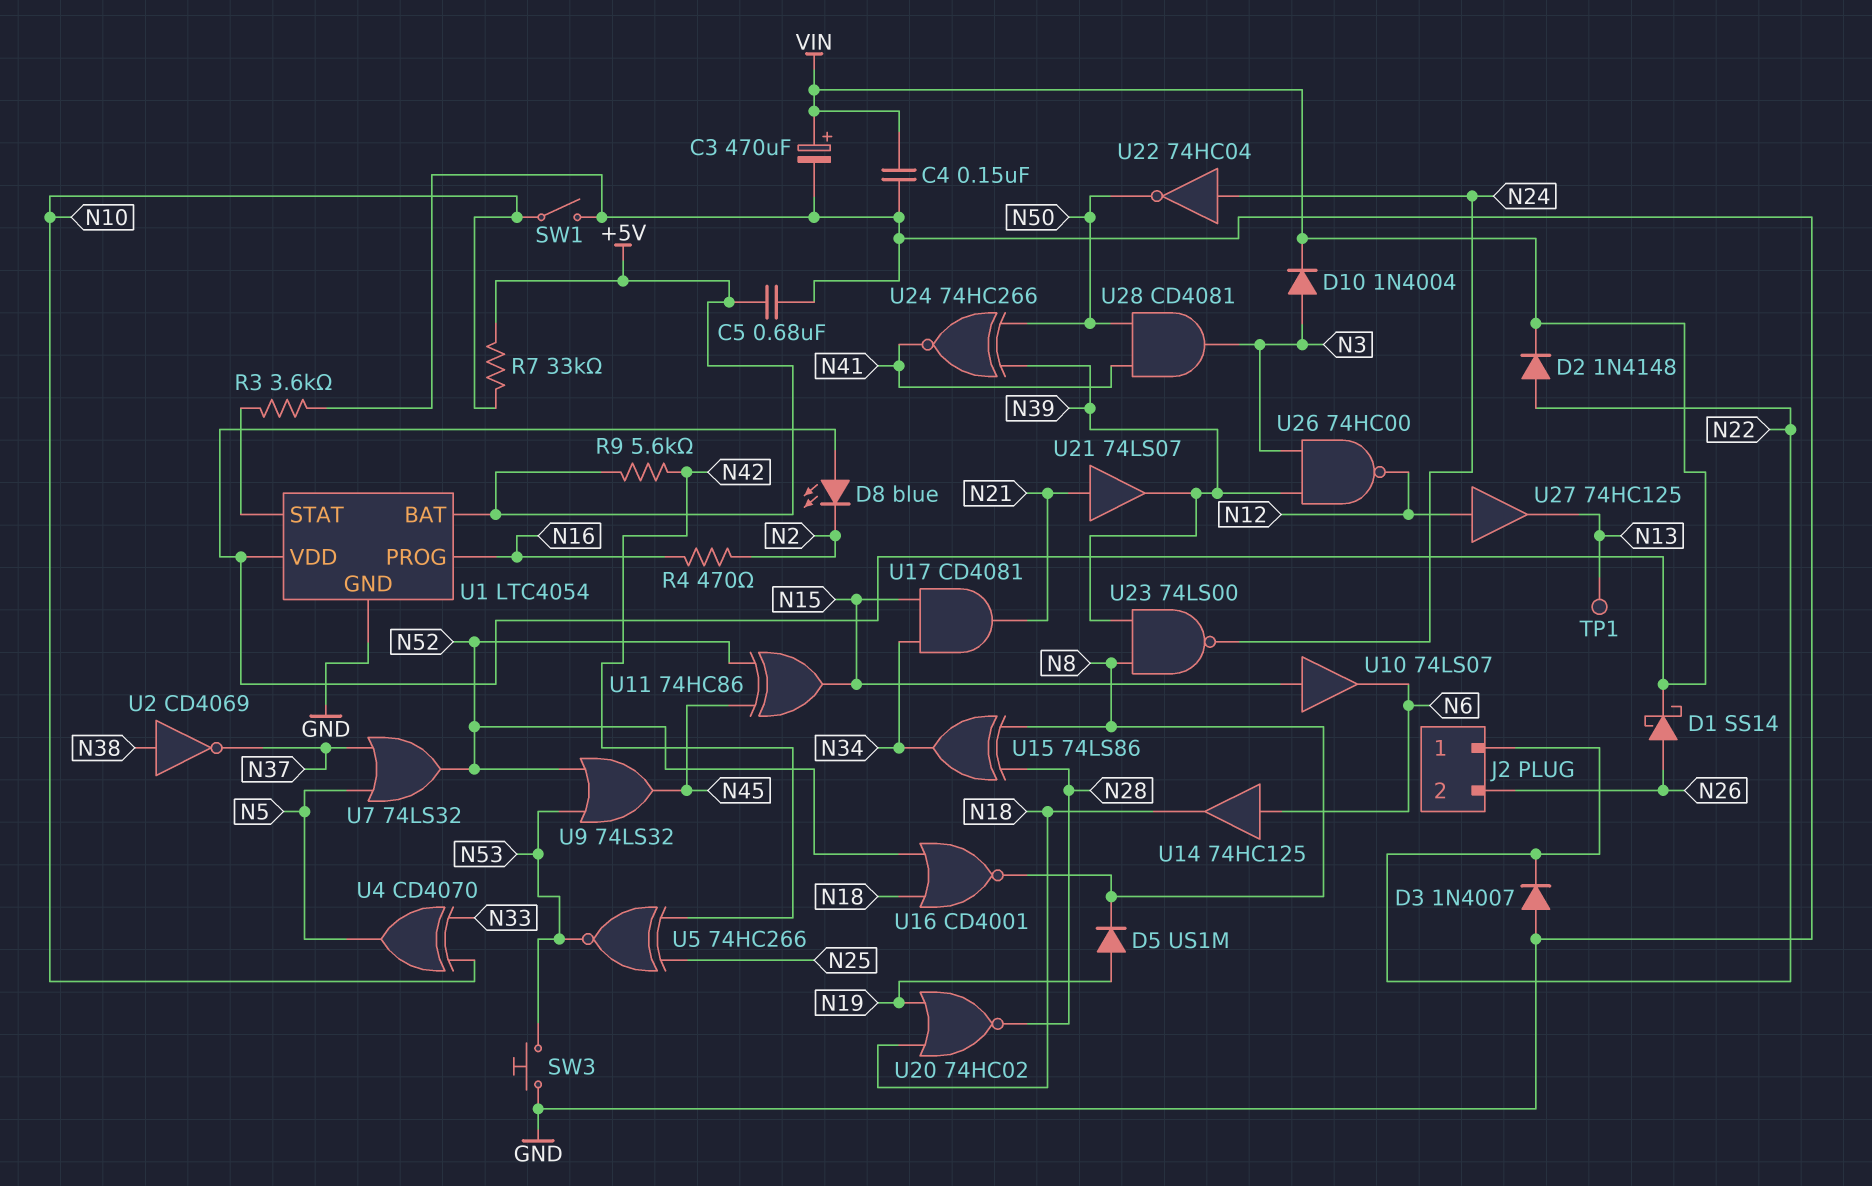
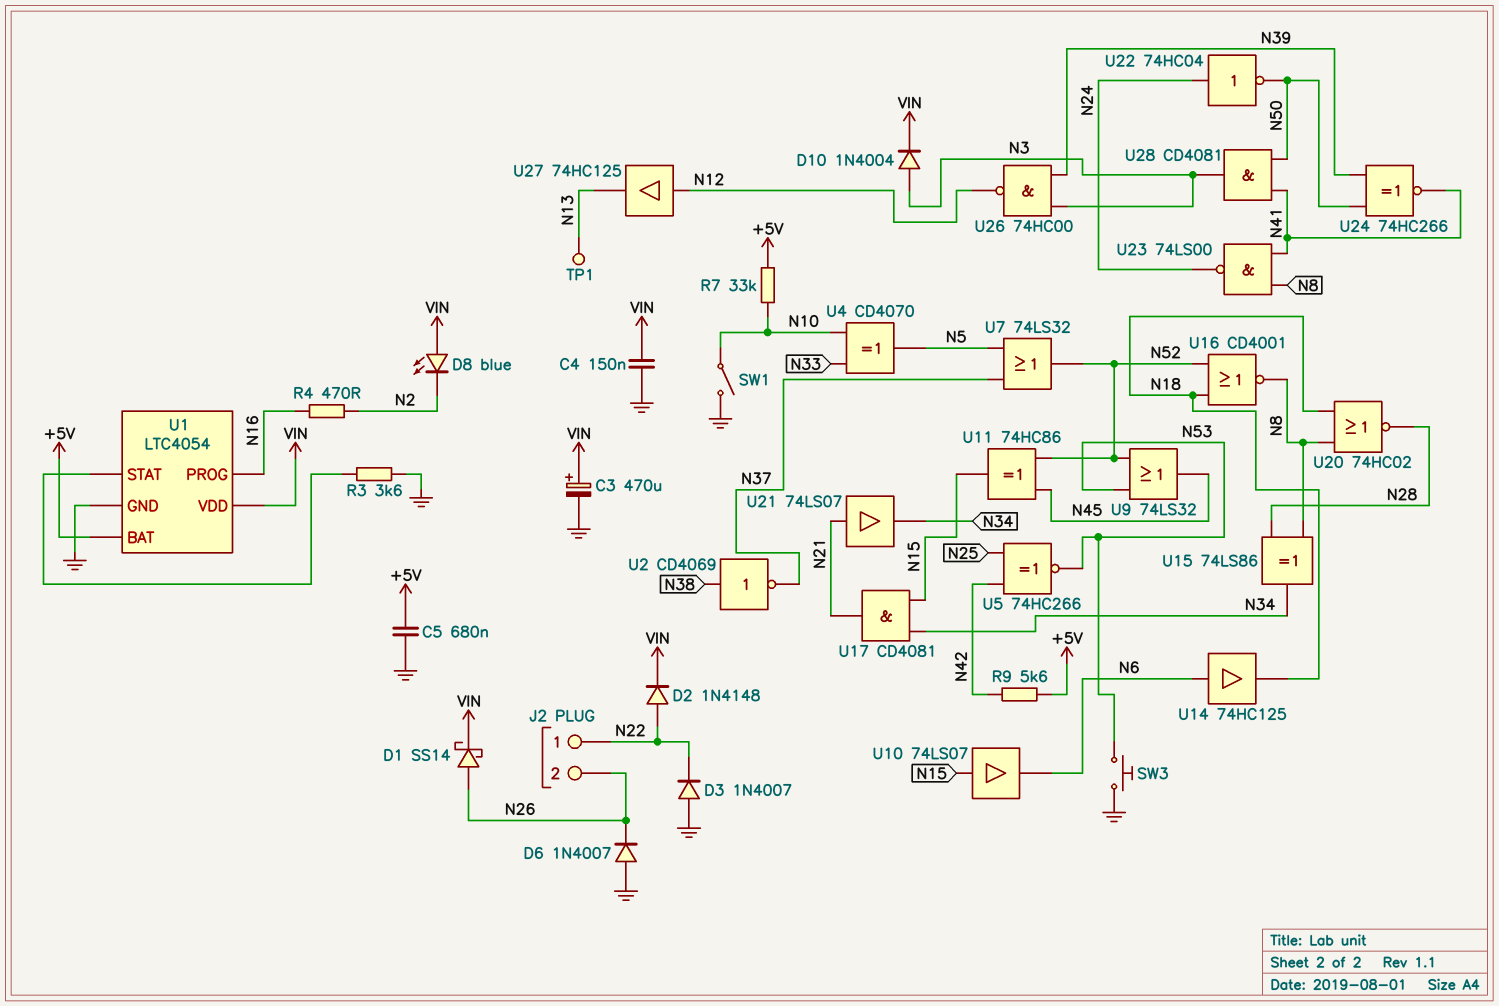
D5: diode US1M (A N19, K N8) -> none
D6: none -> diode 1N4007 (A GND, K N26)
U20: NOR 74HC02 (in N18, in N19, out N28) -> NOR 74HC02 (in N8, in N18, out N28)
U21: buffer 74LS07 (in N21, out N39) -> buffer 74LS07 (in N21, out N34)
U23: NAND 74LS00 (in N8, in N39, out N24) -> NAND 74LS00 (in N8, in N41, out N24)

